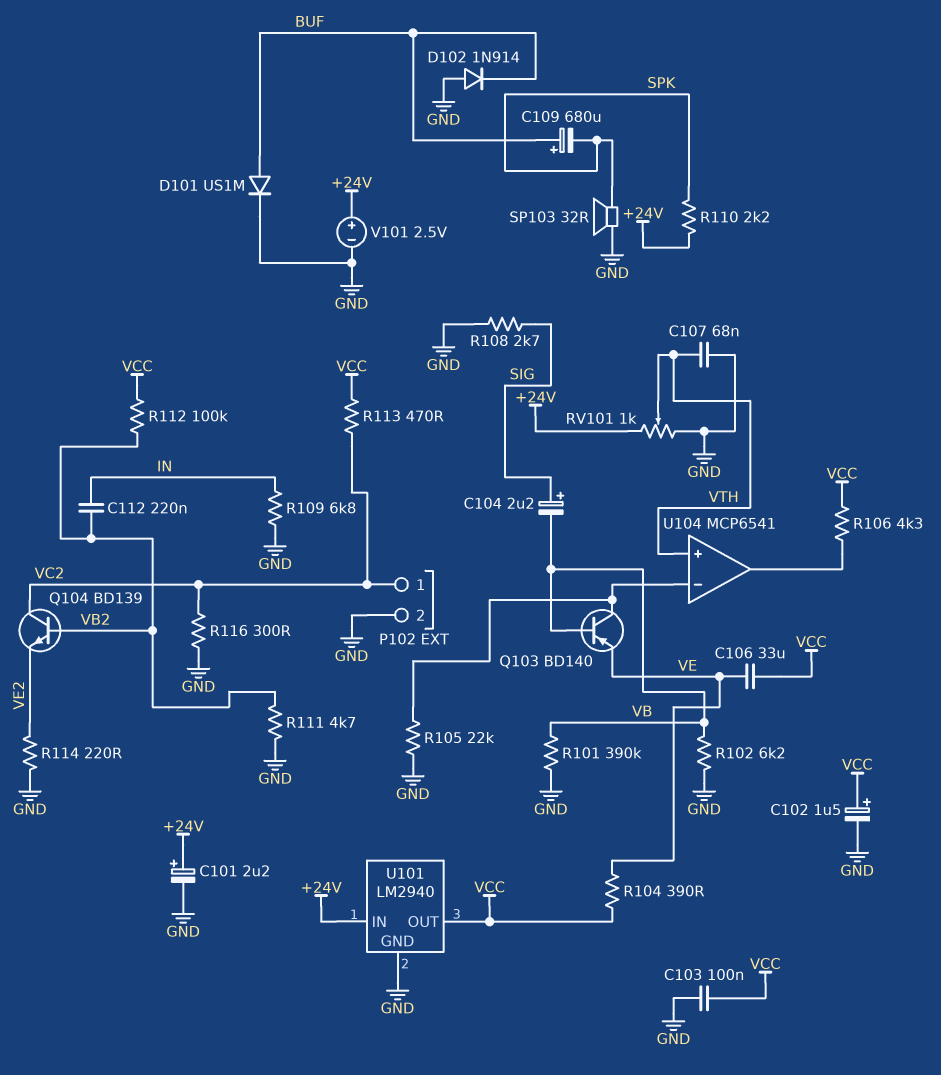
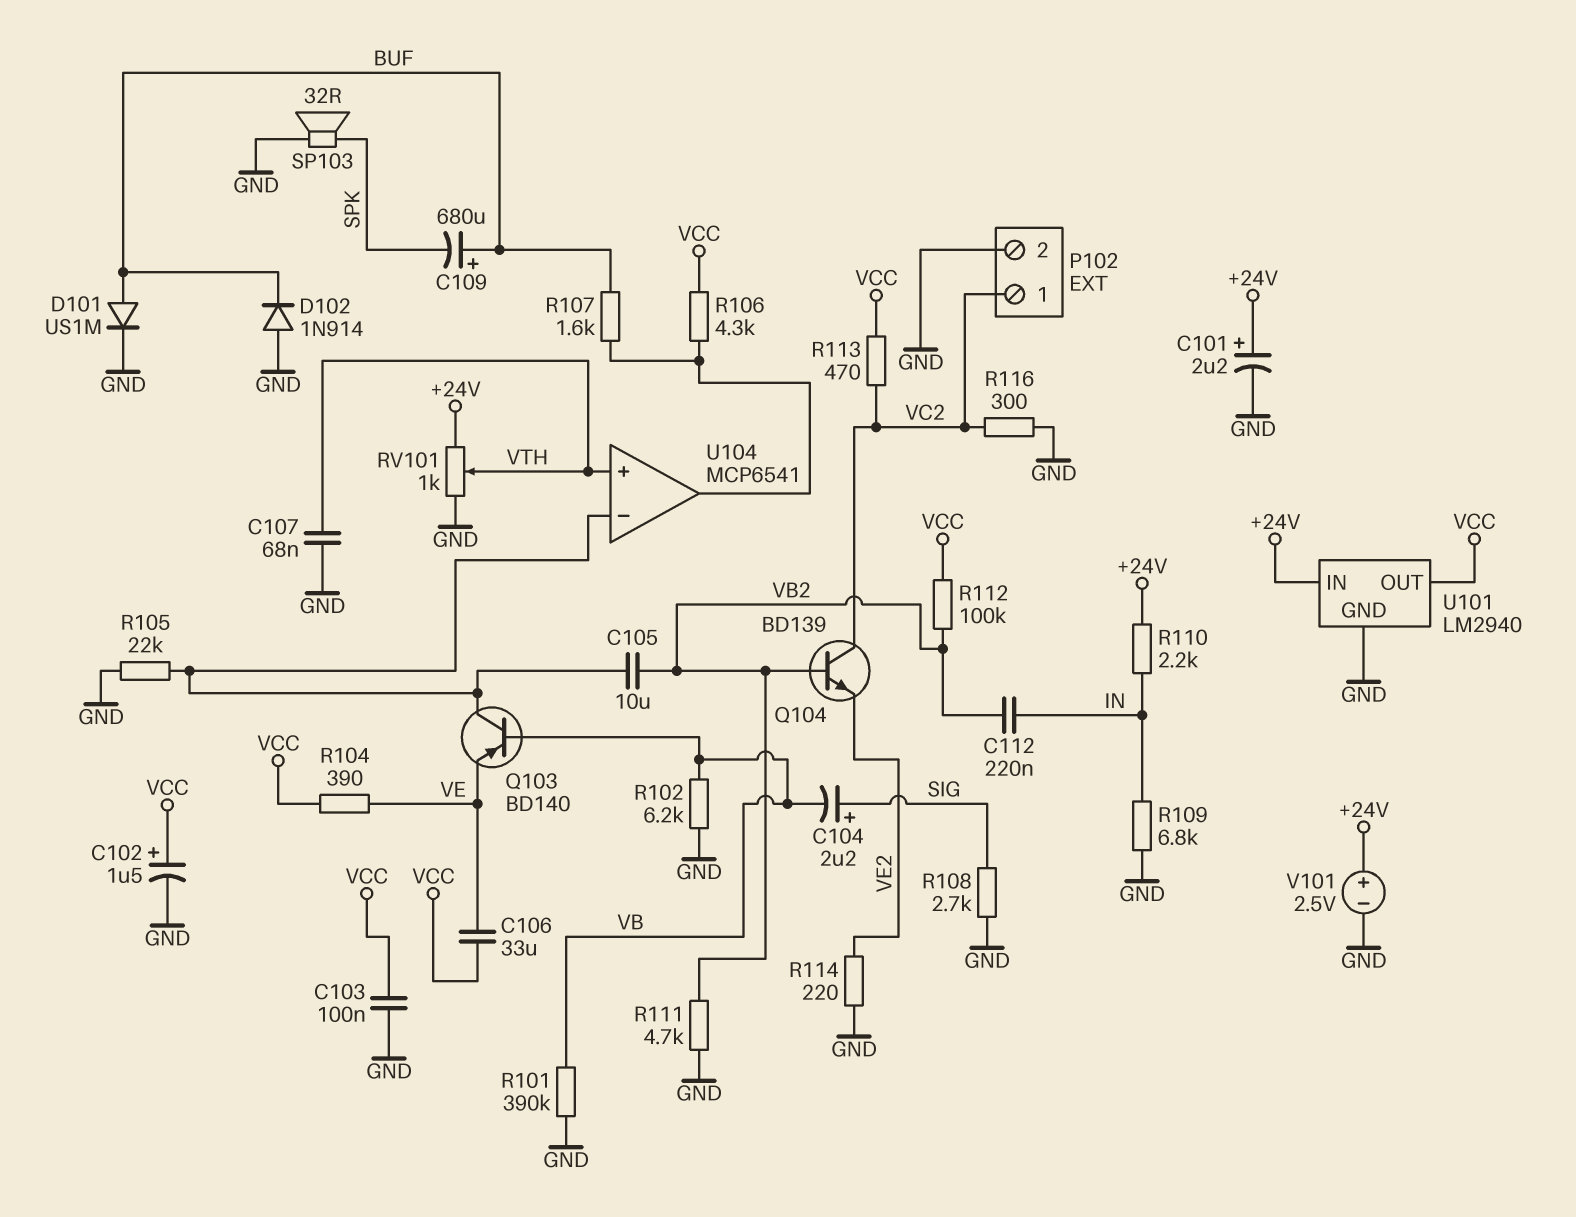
C105: none -> 10uF (U104/in-, VB2)
R107: none -> 1.6k (BUF, U104/out)
R110: 2.2k (+24V, SPK) -> 2.2k (+24V, IN)

